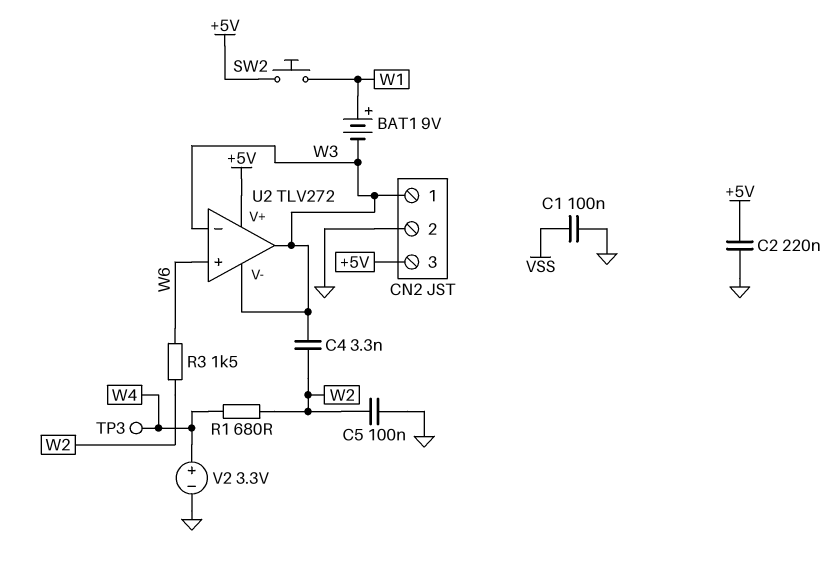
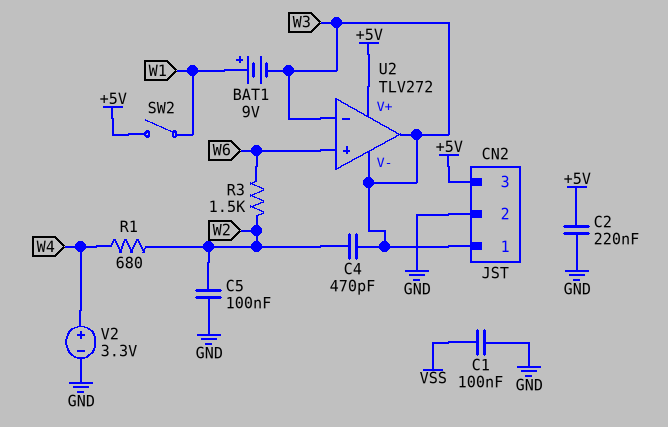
C4: 3.3nF (W2, W3) -> 470pF (W2, W3)
SW2: button (+5V, W1) -> switch (+5V, W1)
TP3: test point (W4) -> none

